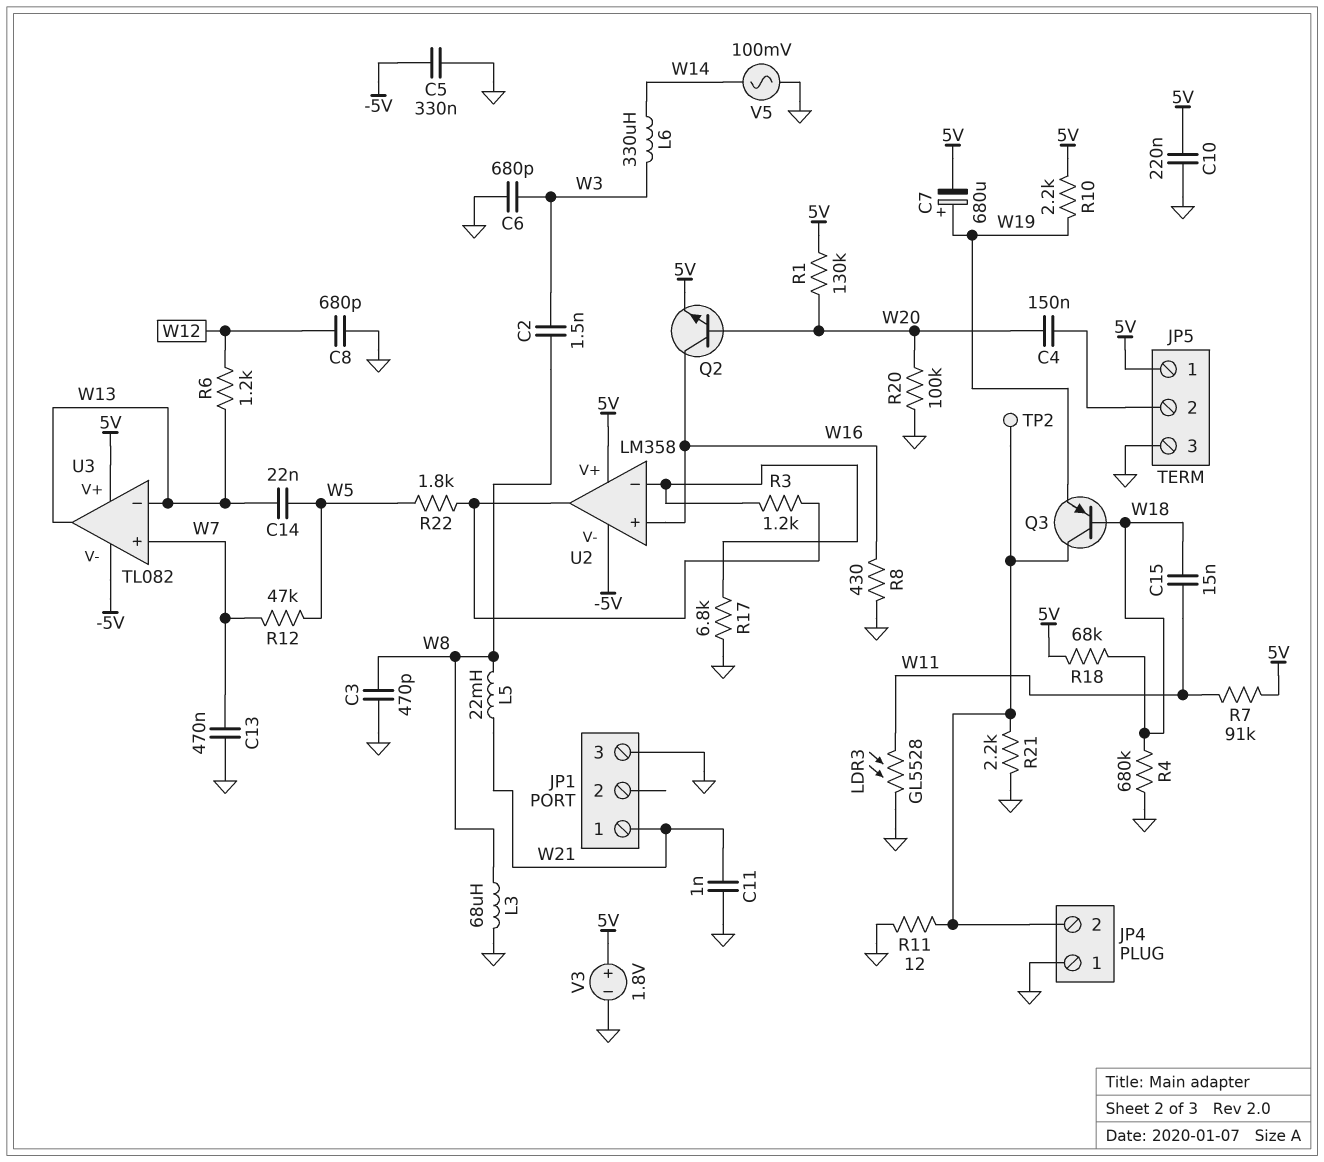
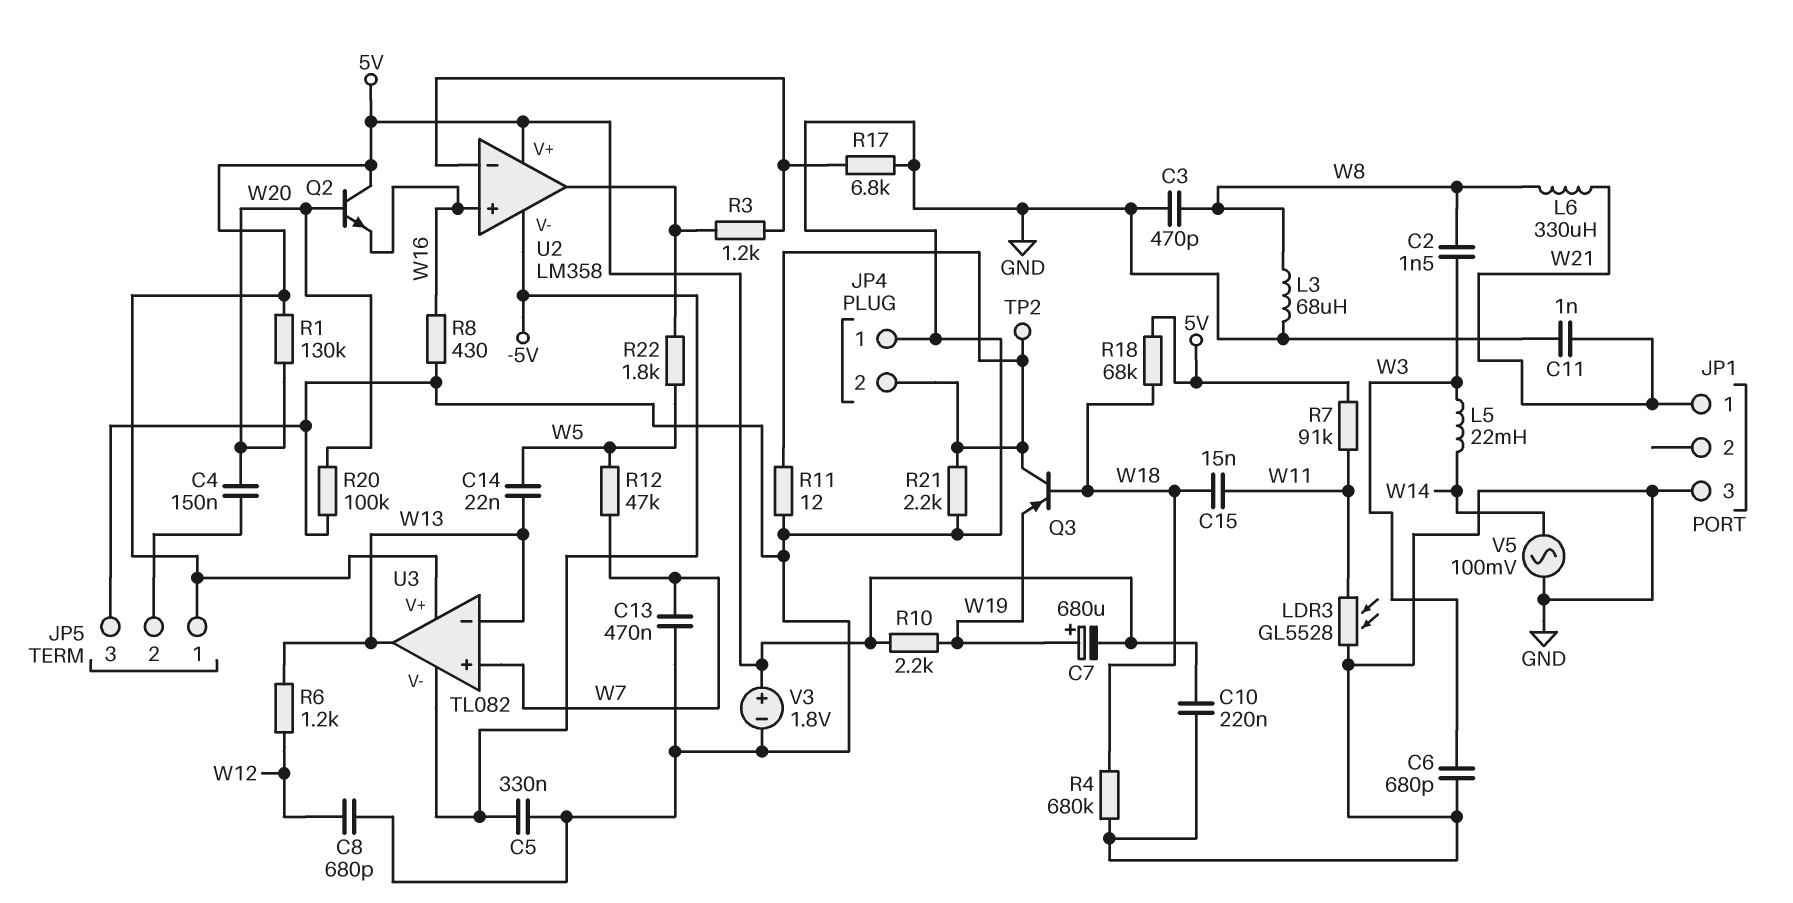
L5: 22mH (W8, W21) -> 22mH (W3, W14)
L6: 330uH (W3, W14) -> 330uH (W8, W21)
Q2: NPN (B W20, C W16, E 5V) -> NPN (B W20, C 5V, E W16)

